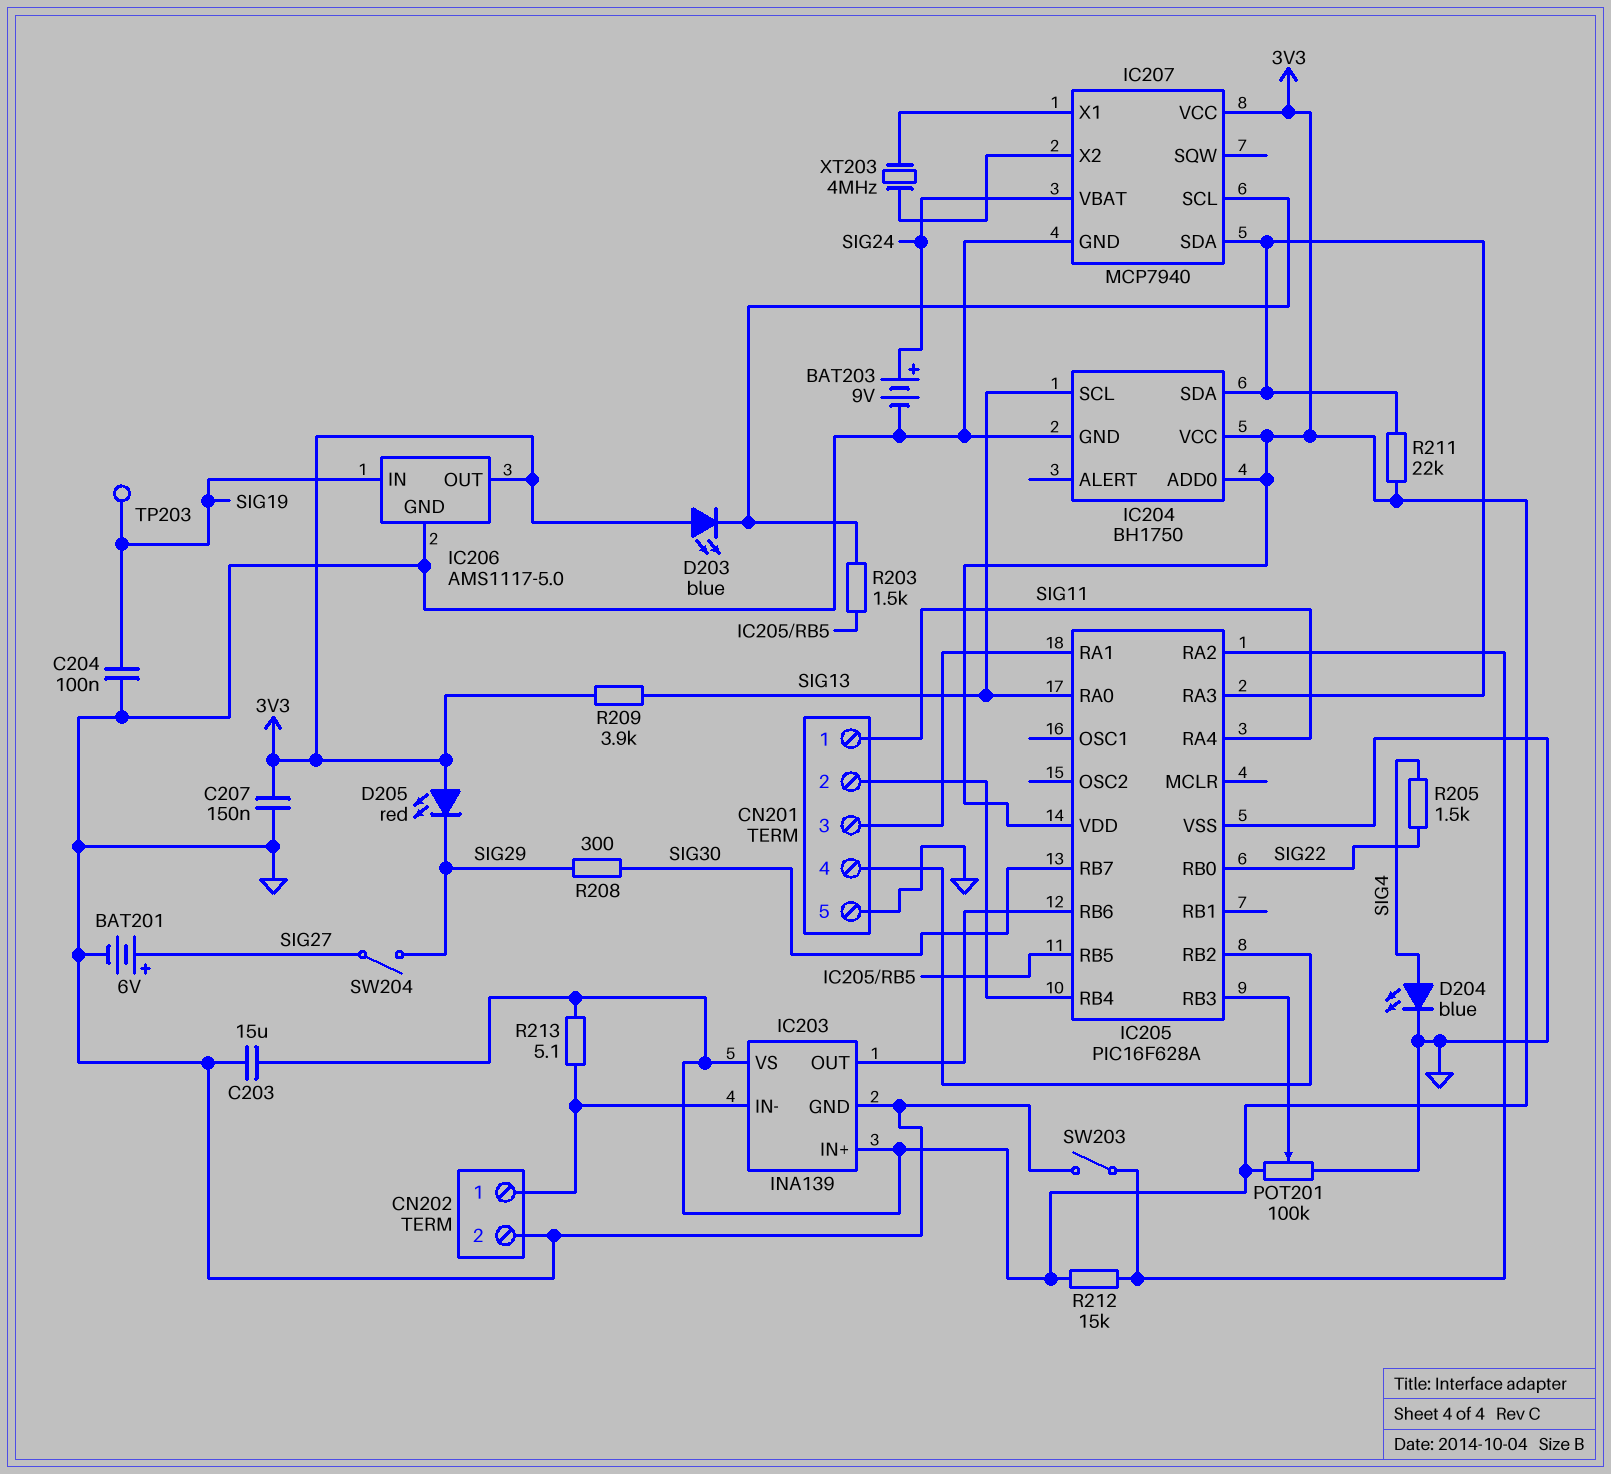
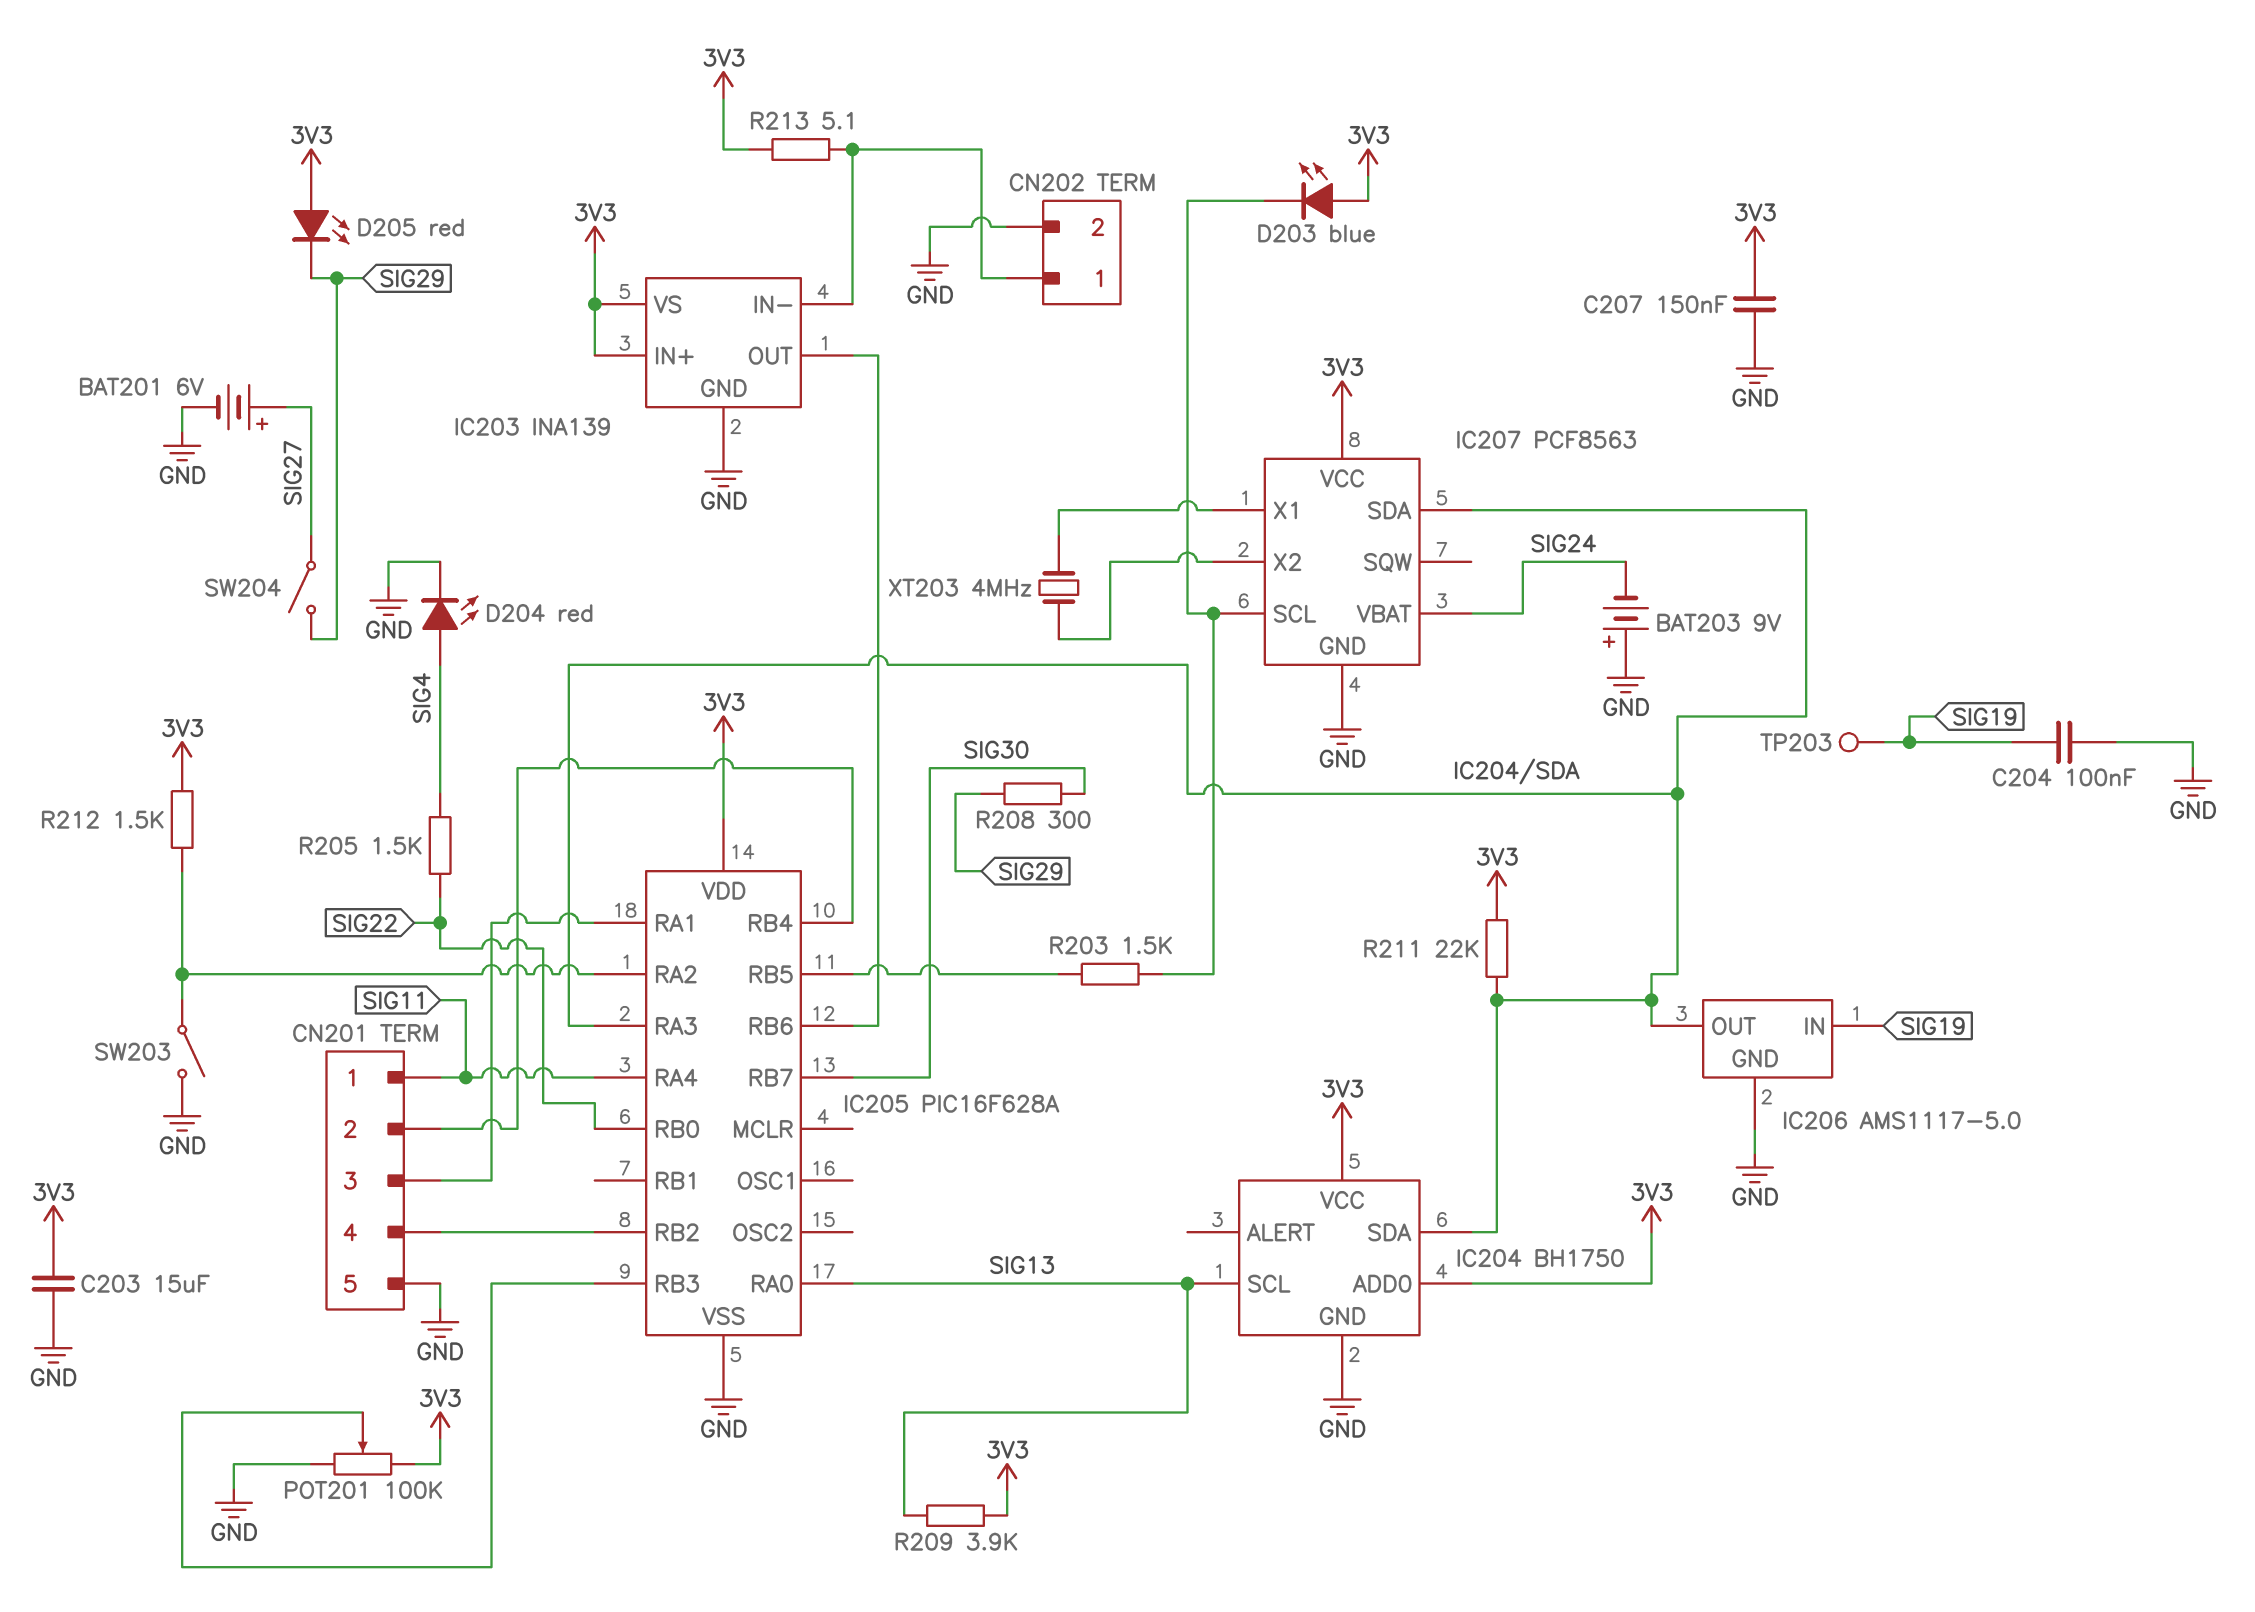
BAT203: 9V (plus SIG24, minus GND) -> 9V (plus GND, minus SIG24)
D204: LED blue (A SIG4, K GND) -> LED red (A SIG4, K GND)
IC206 pin OUT: 3V3 -> IC204/SDA
IC207: MCP7940 -> PCF8563
R212: 15k (3V3, IC205/RA2) -> 1.5k (3V3, IC205/RA2)

